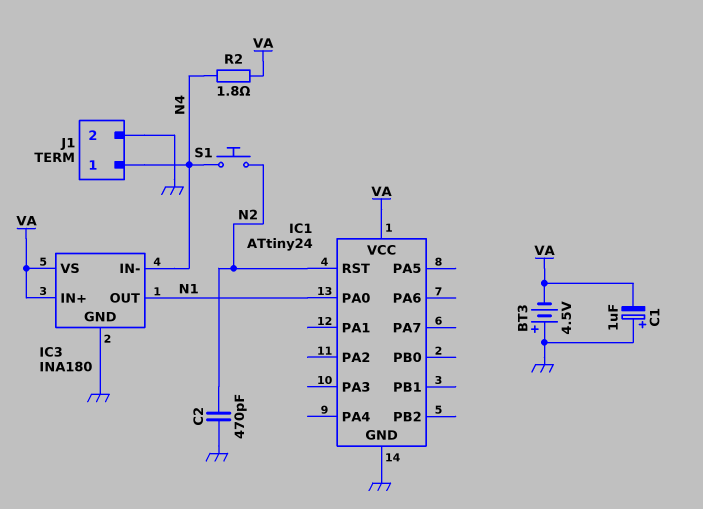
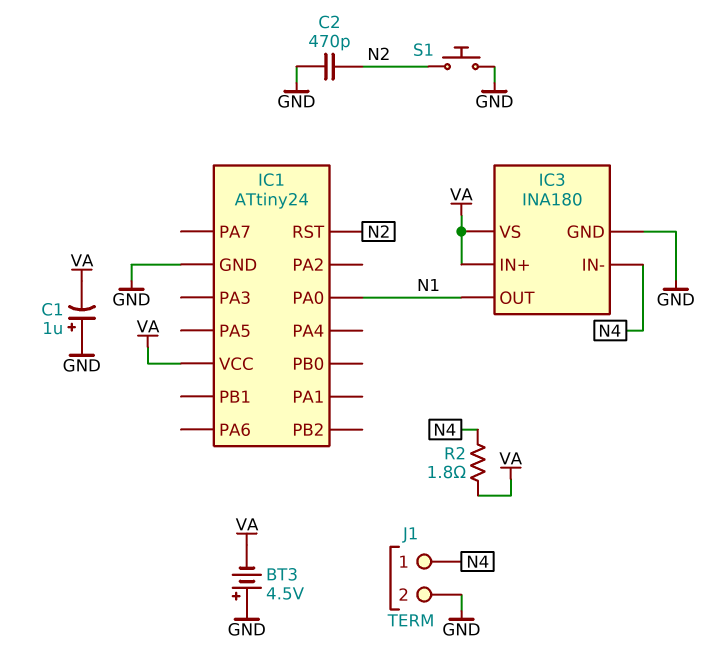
S1: button (N2, N4) -> button (GND, N2)

